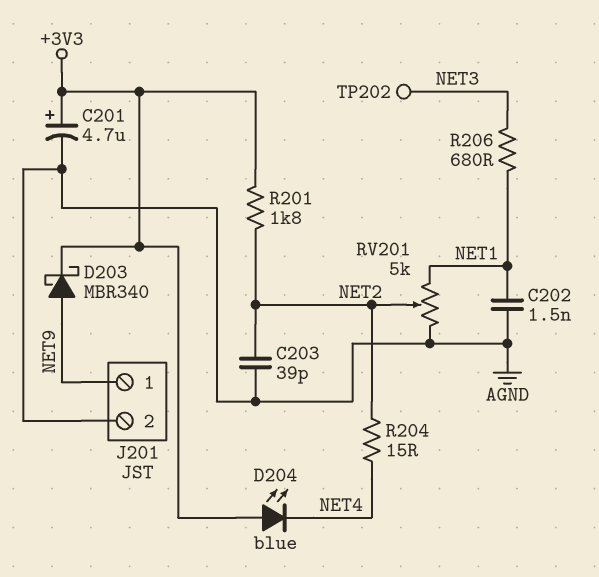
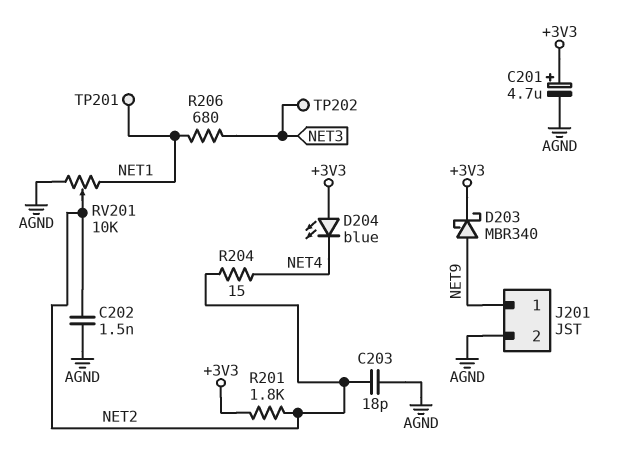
C202: 1.5nF (AGND, NET1) -> 1.5nF (AGND, NET2)
C203: 39pF (AGND, NET2) -> 18pF (AGND, NET2)
RV201: 5k (AGND, NET1, wiper NET2) -> 10k (AGND, NET1, wiper NET2)
TP201: none -> test point (NET1)

